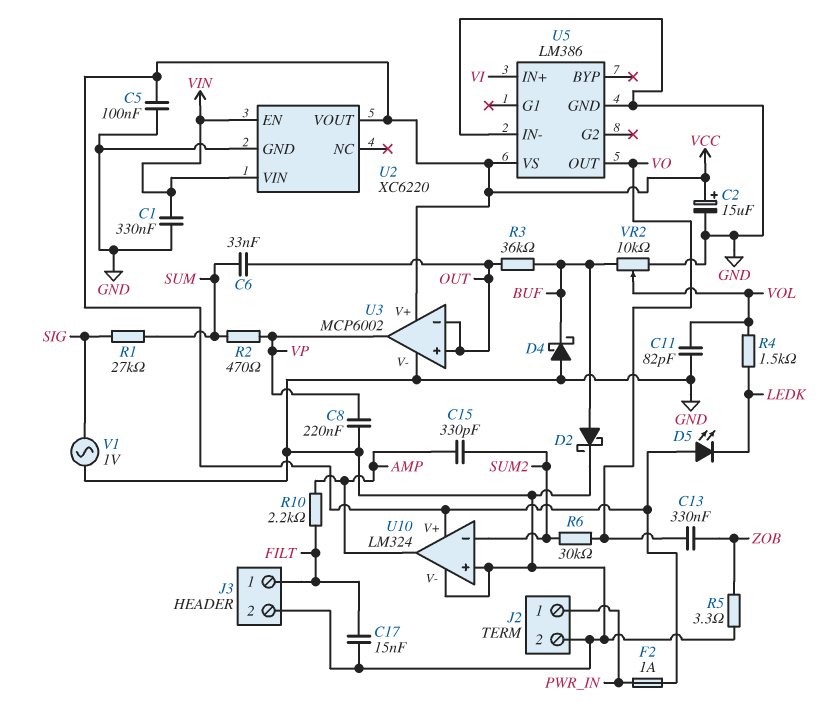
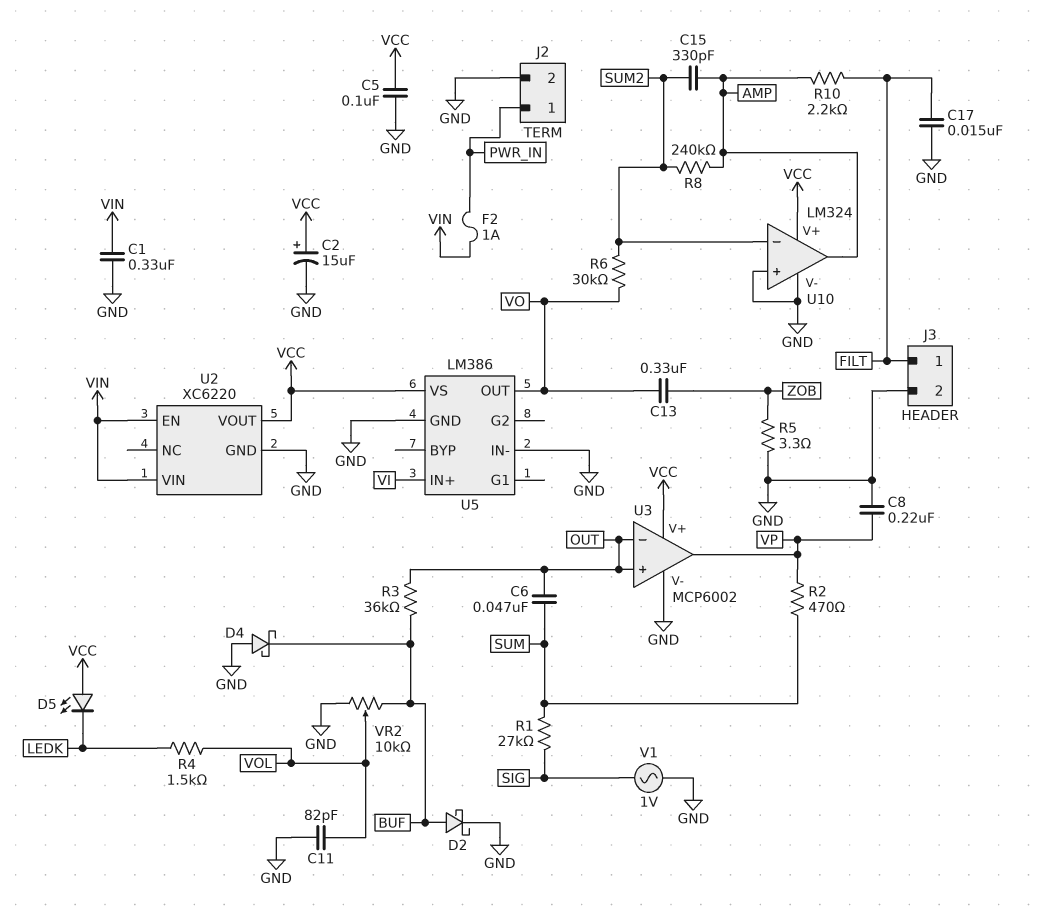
C6: 33nF (OUT, SUM) -> 47nF (OUT, SUM)
F2: 1A (PWR_IN, VCC) -> 1A (PWR_IN, VIN)
R8: none -> 240k (AMP, SUM2)

